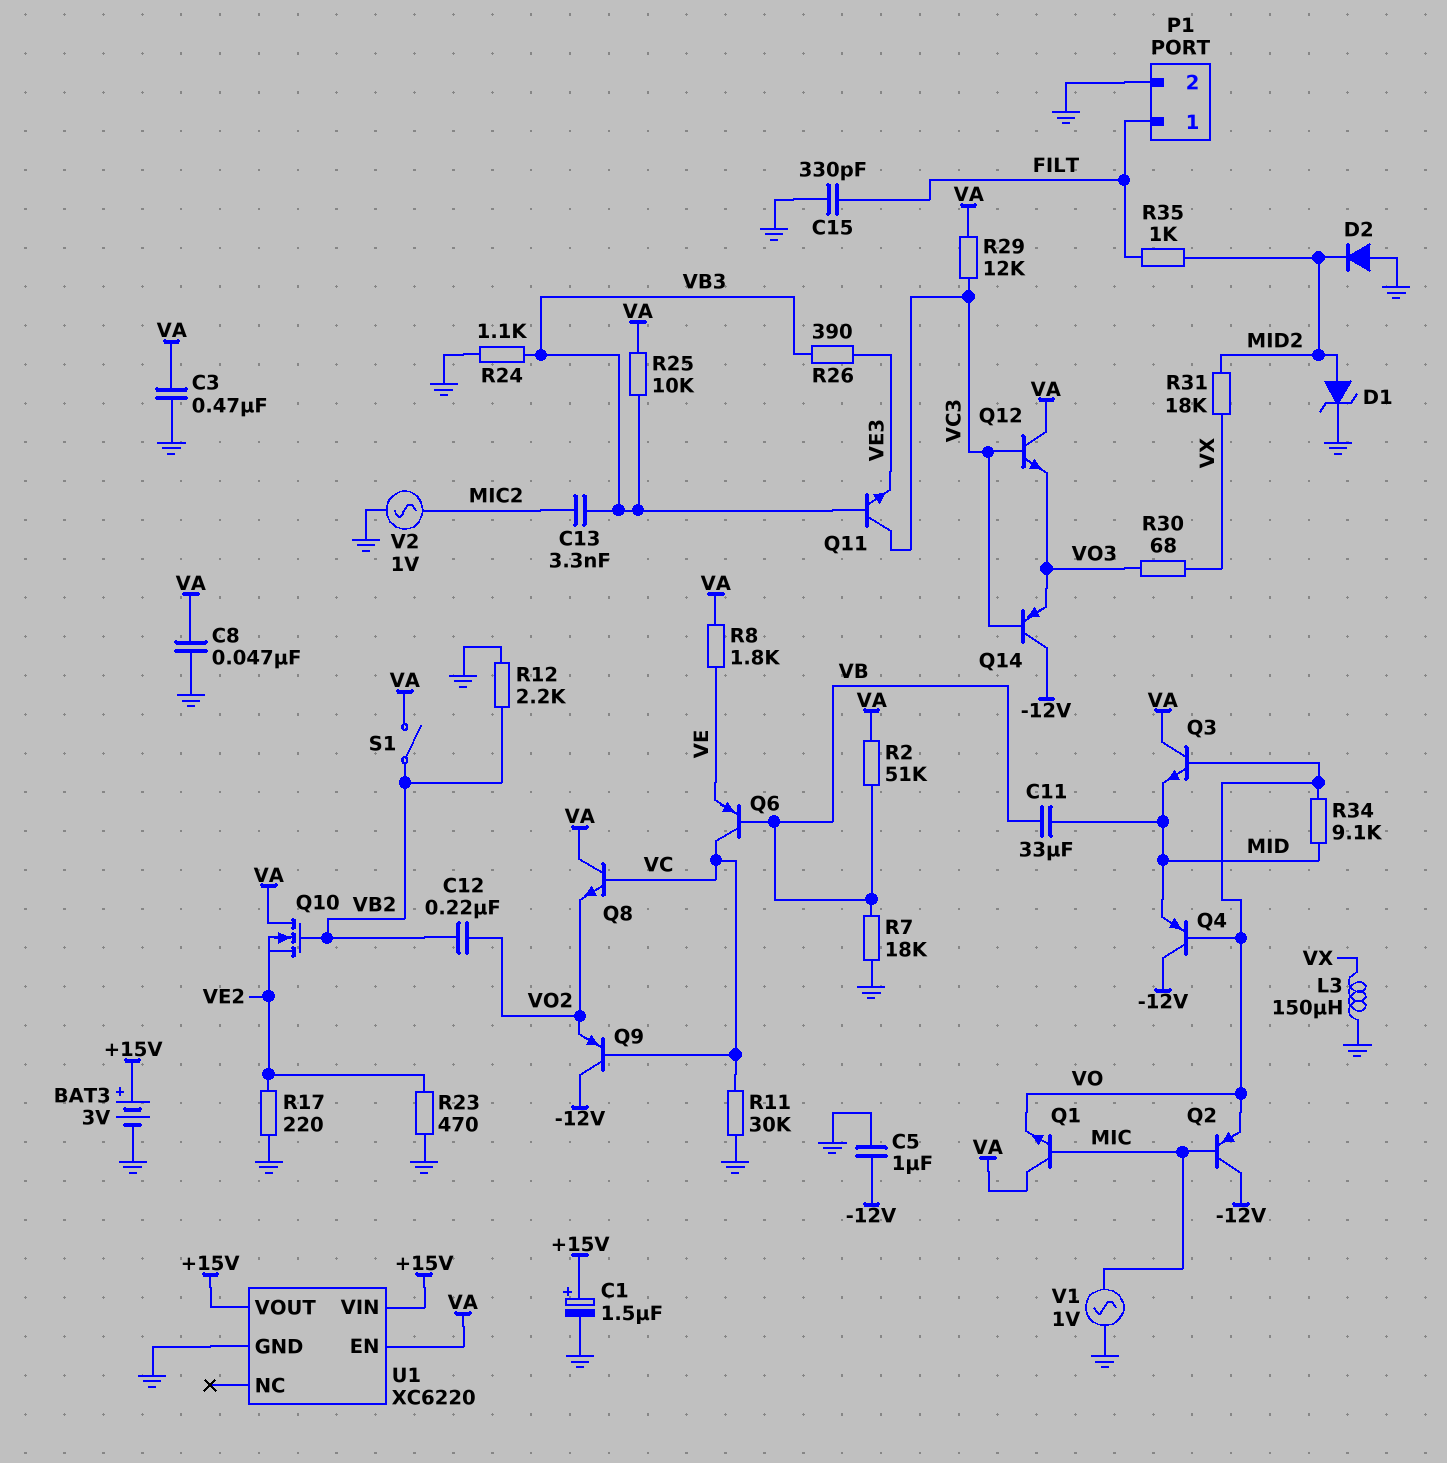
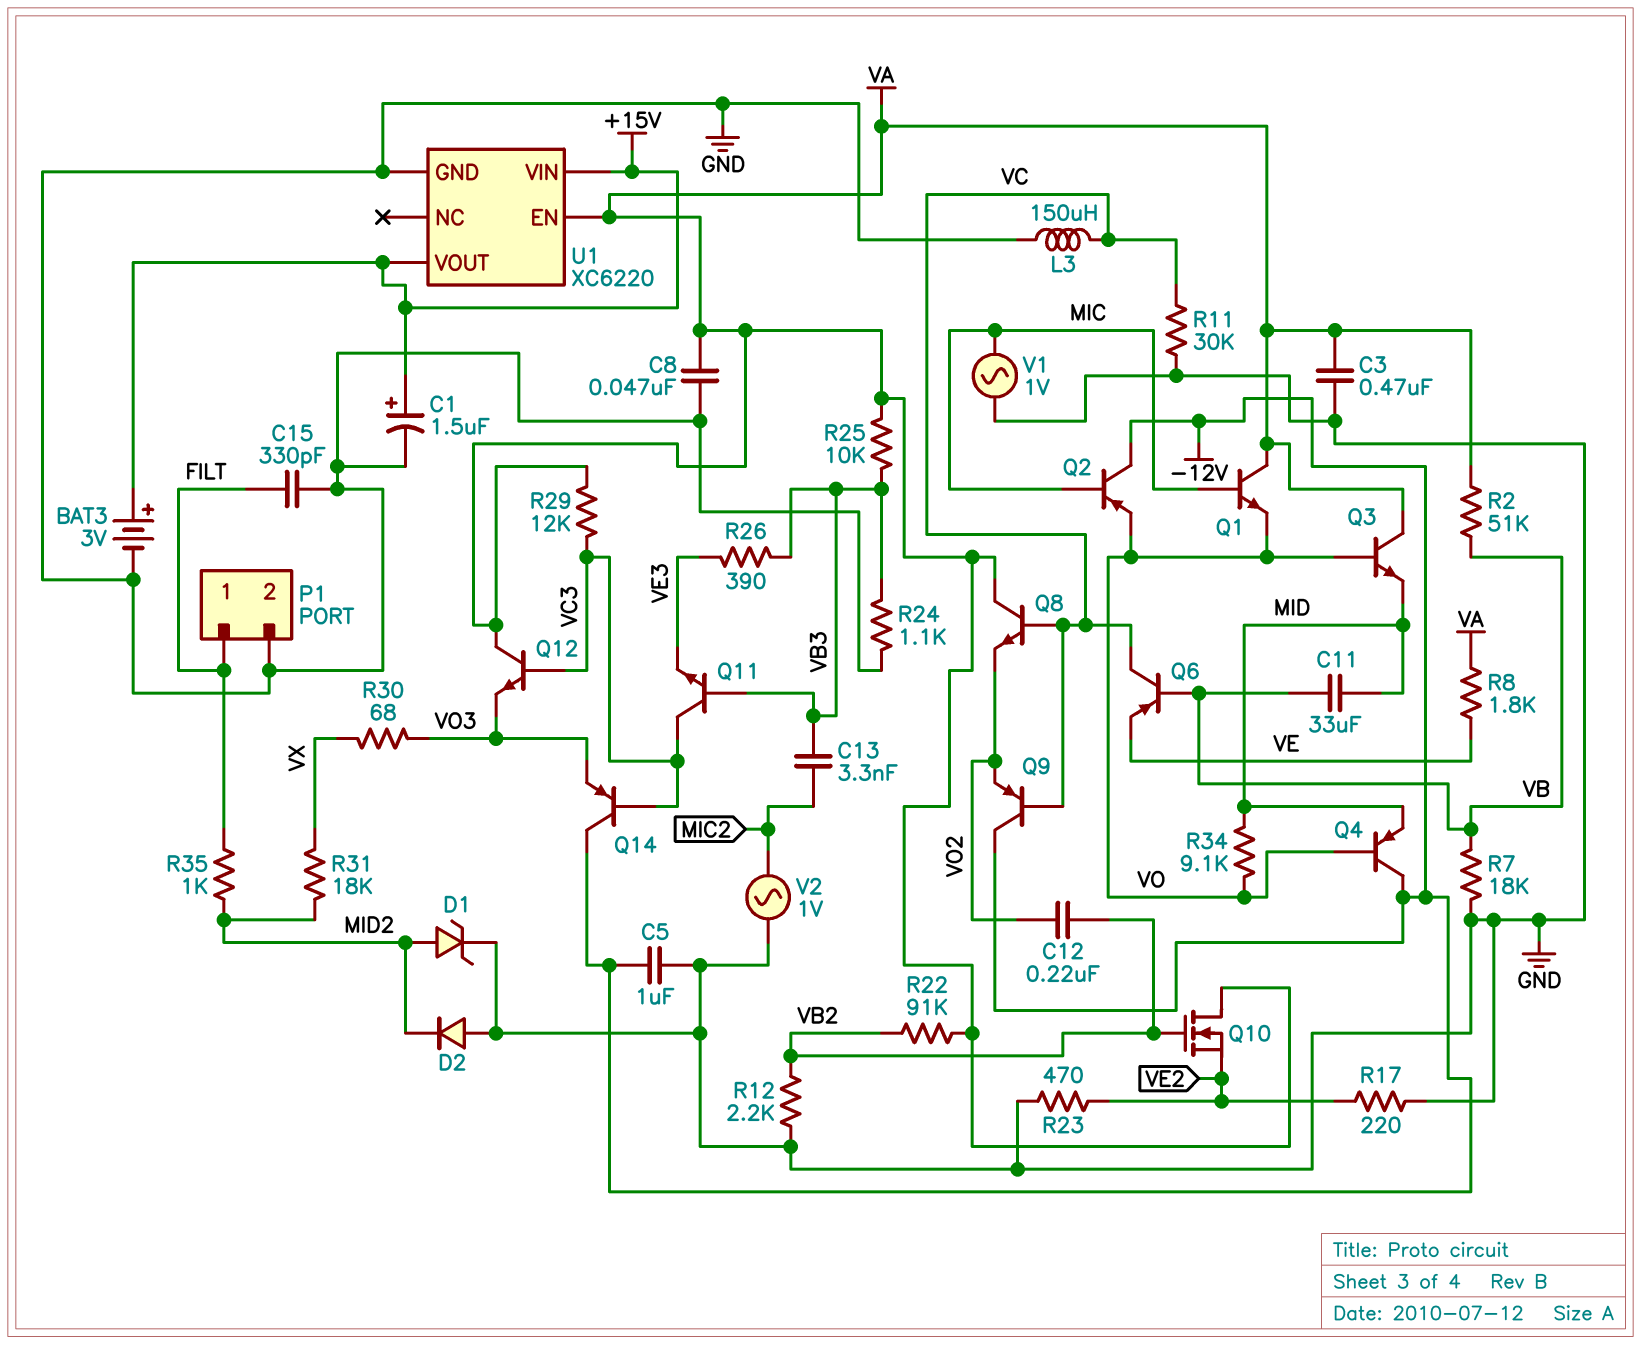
L3: 150uH (GND, VX) -> 150uH (GND, VC)
R22: none -> 91k (VA, VB2)
S1: switch (VA, VB2) -> none

